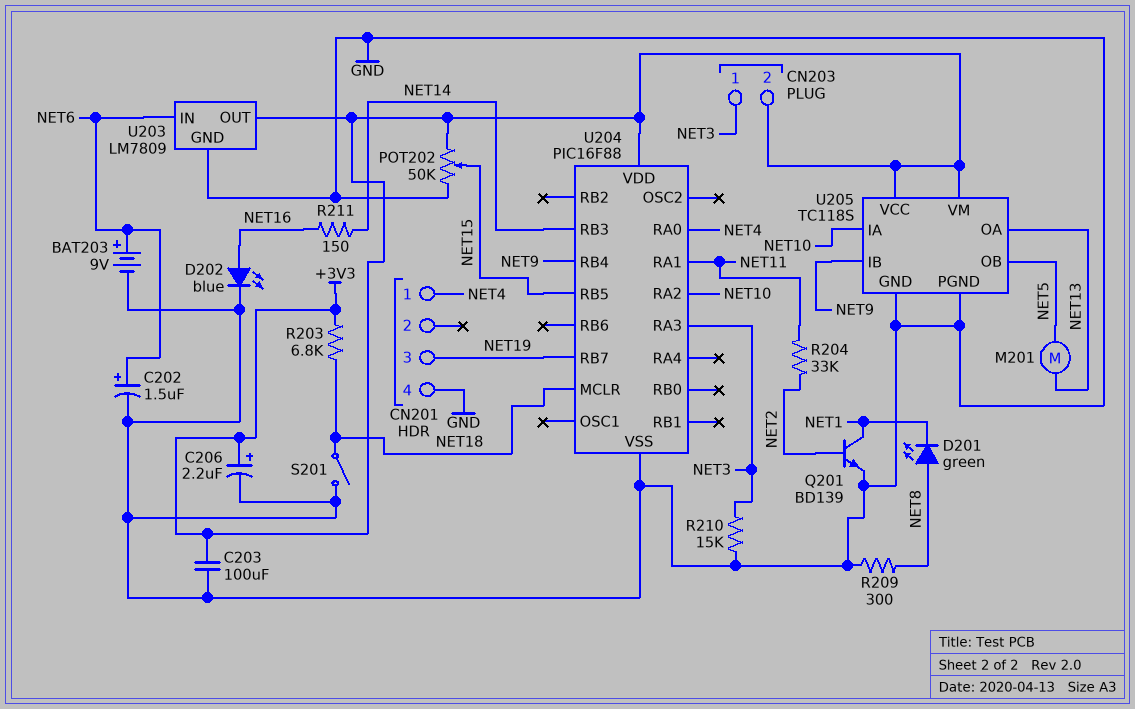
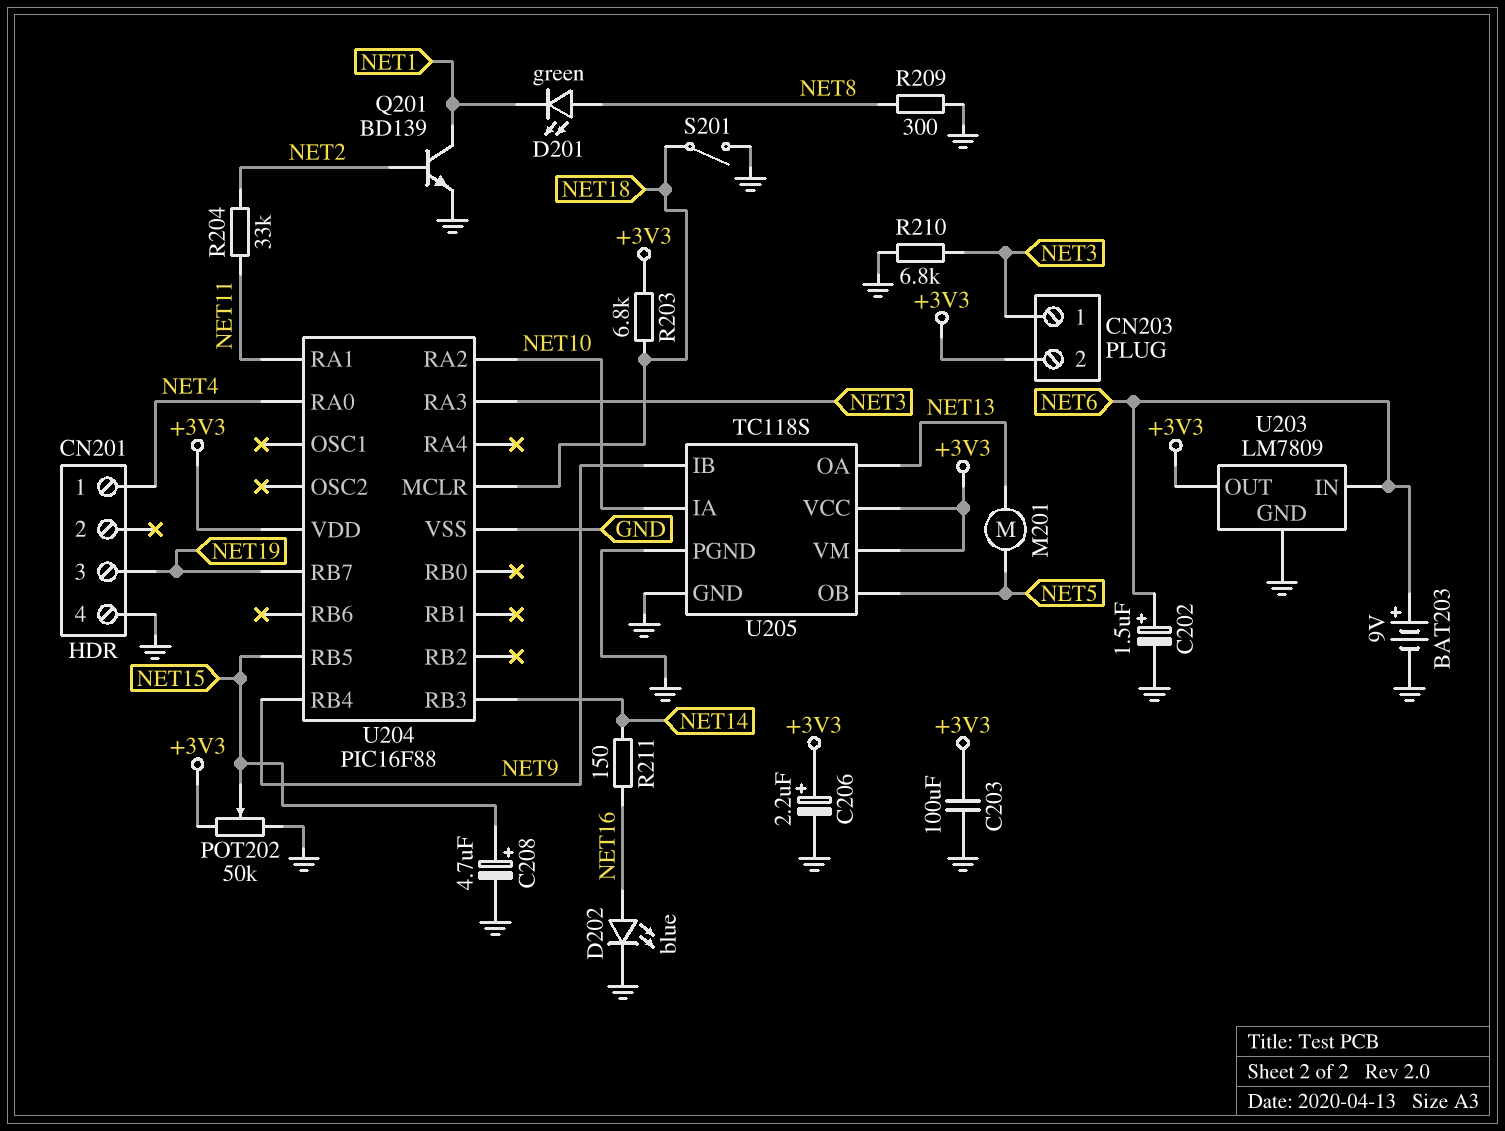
C208: none -> 4.7uF (plus NET15, minus GND)
R210: 15k (GND, NET3) -> 6.8k (GND, NET3)

